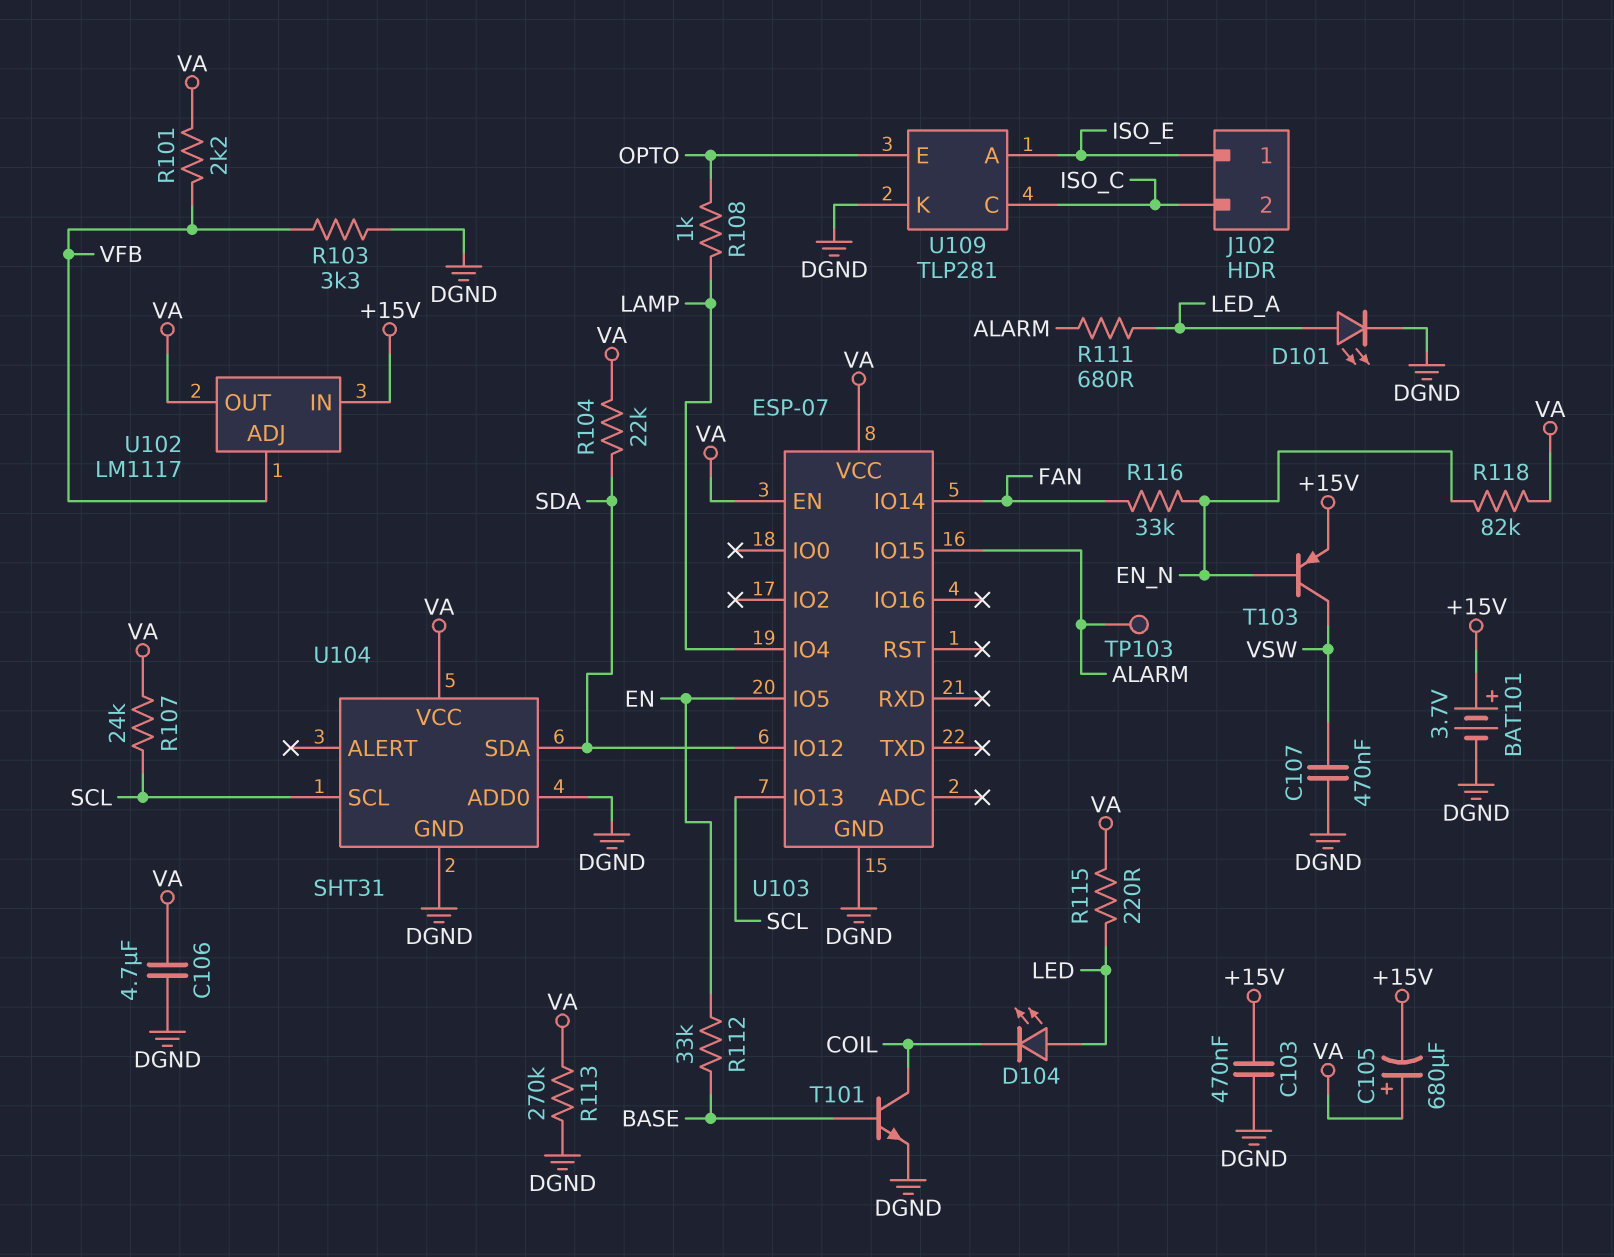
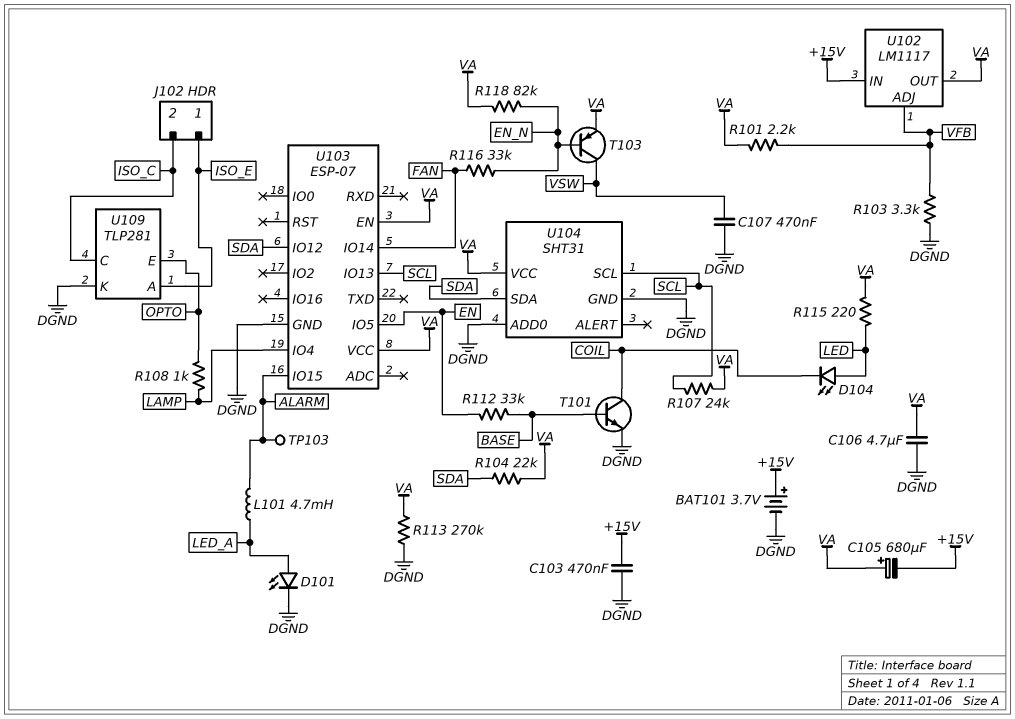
L101: none -> 4.7mH (ALARM, LED_A)
R111: 680 (ALARM, LED_A) -> none
T103: PNP (B EN_N, C VSW, E +15V) -> PNP (B EN_N, C VSW, E VA)

